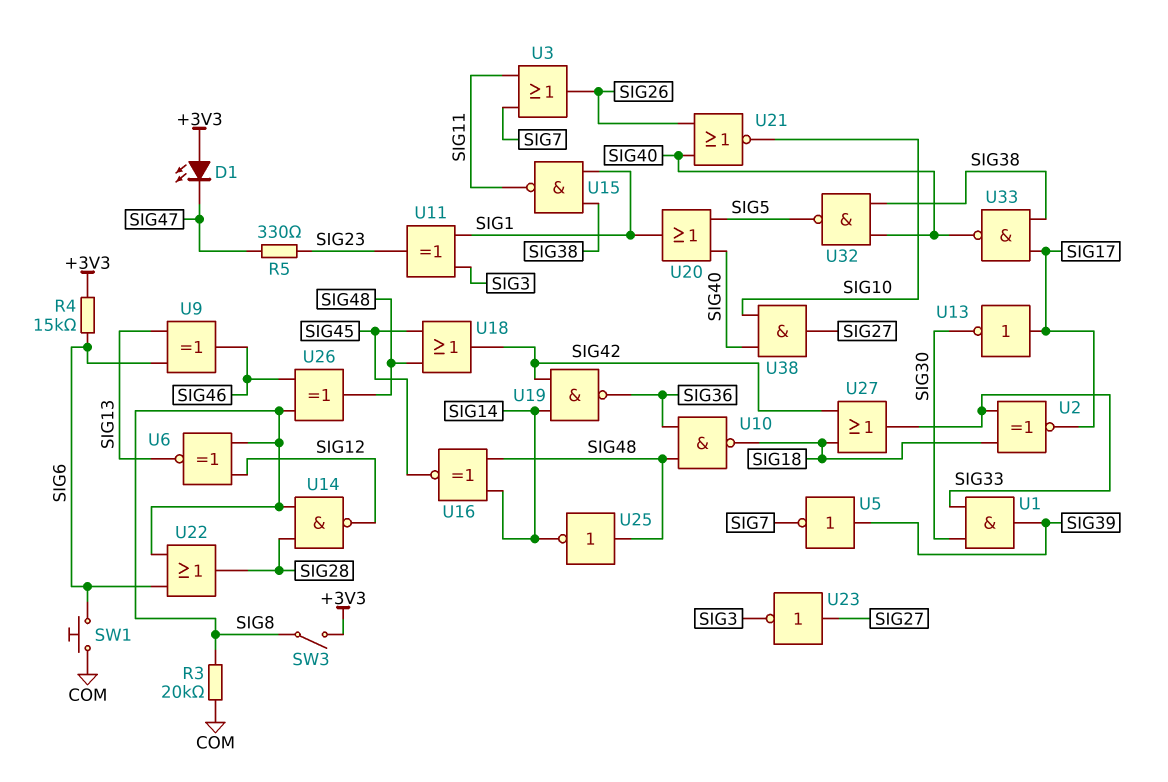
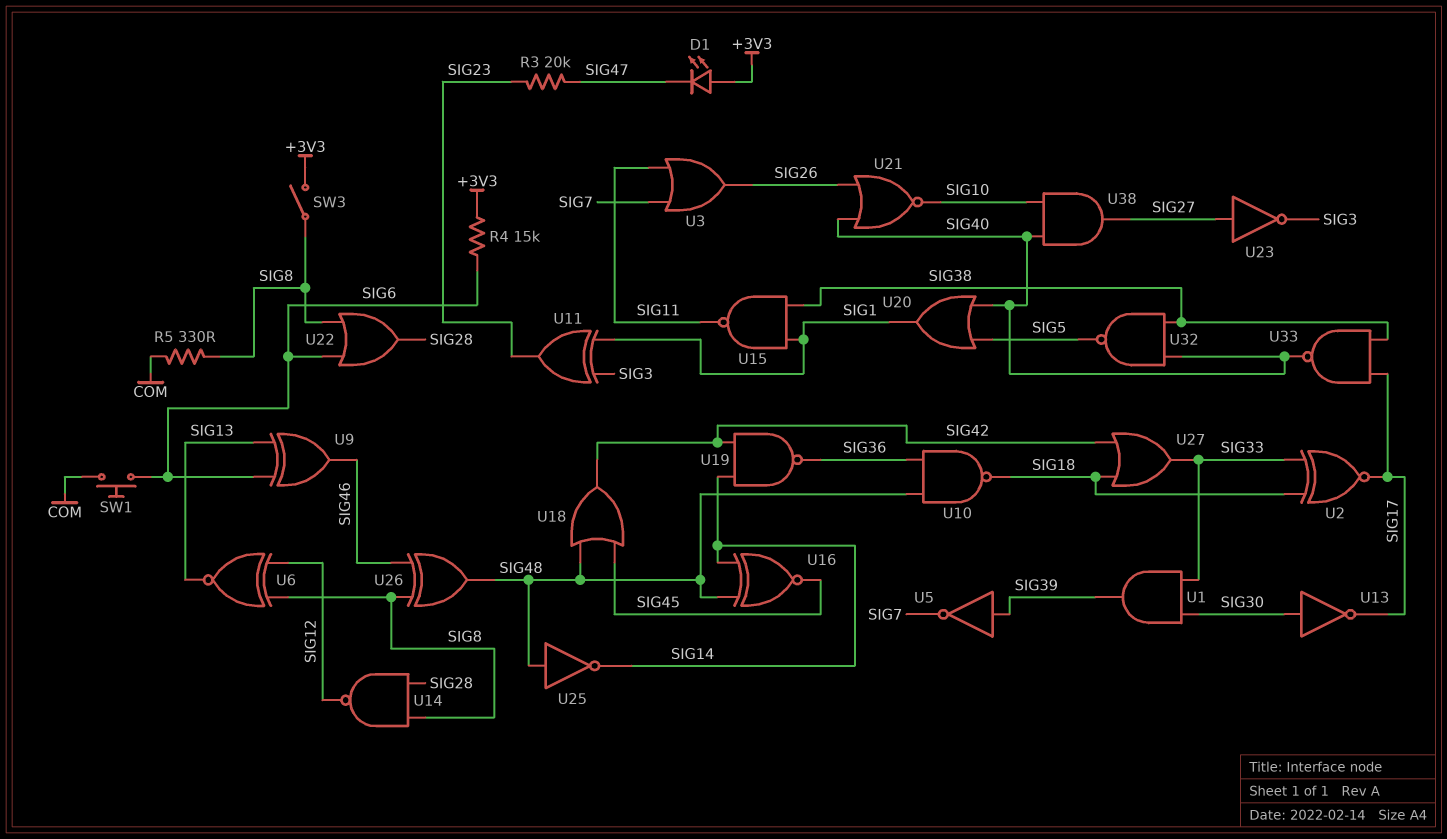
R3: 20k (COM, SIG8) -> 20k (SIG23, SIG47)
R5: 330 (SIG23, SIG47) -> 330 (COM, SIG8)
U13: NOT (in SIG17, out SIG30) -> NOT (in SIG30, out SIG17)

